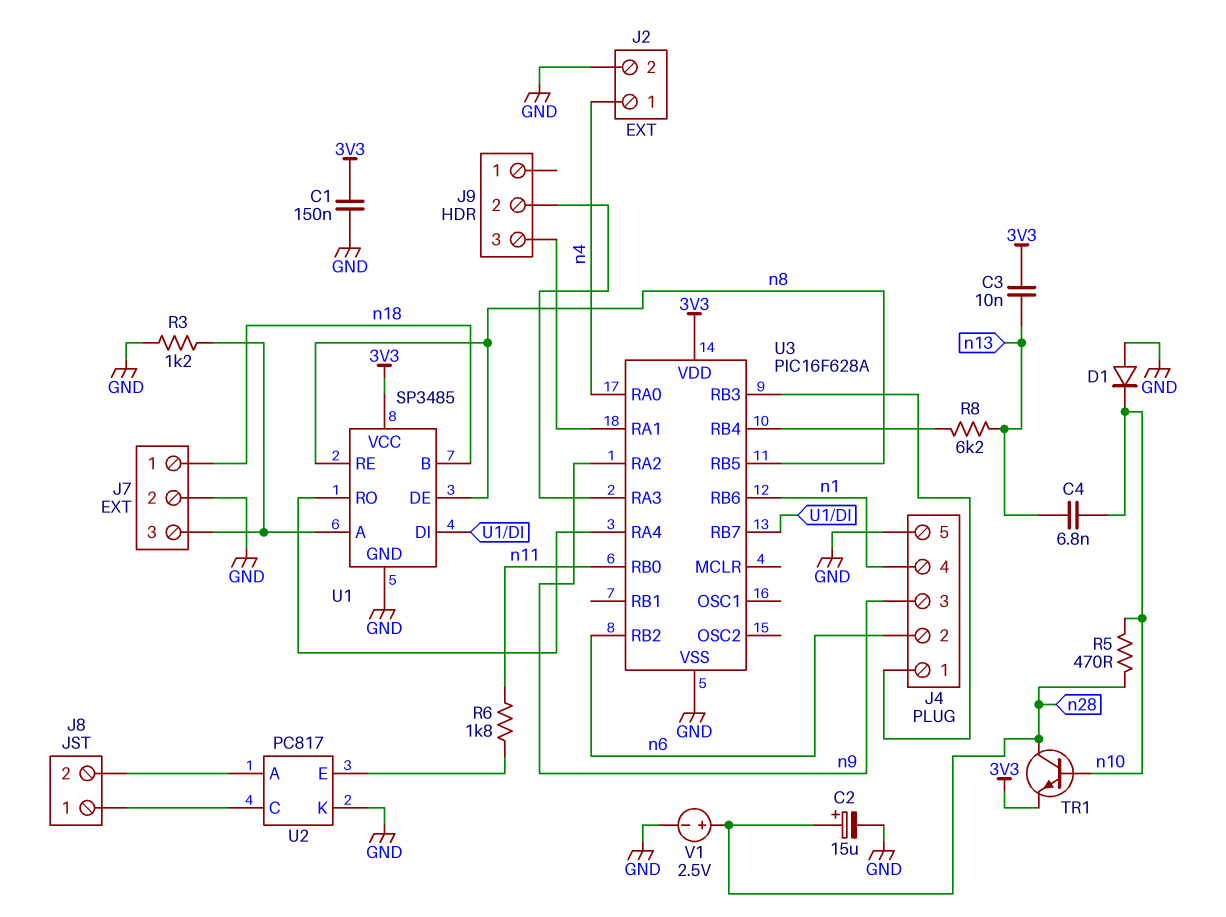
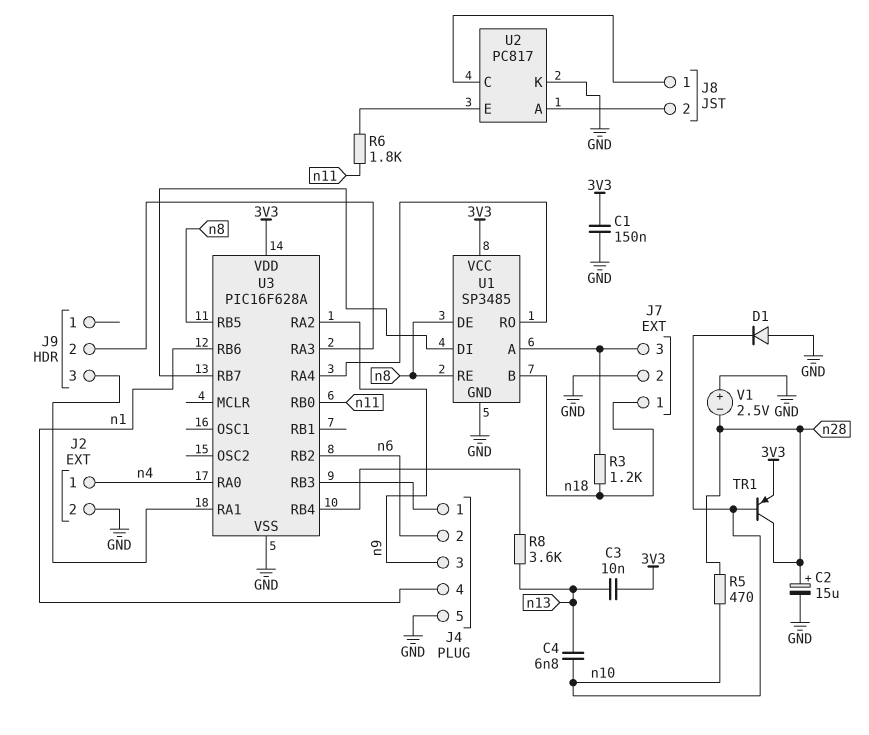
R3: 1.2k (GND, J7/3) -> 1.2k (J7/3, n18)
R8: 6.2k (U3/RB4, n13) -> 3.6k (U3/RB4, n13)
TR1: NPN (B n10, C n28, E 3V3) -> PNP (B n10, C n28, E 3V3)
V1: 2.5V (plus n28, minus GND) -> 2.5V (plus GND, minus n28)

